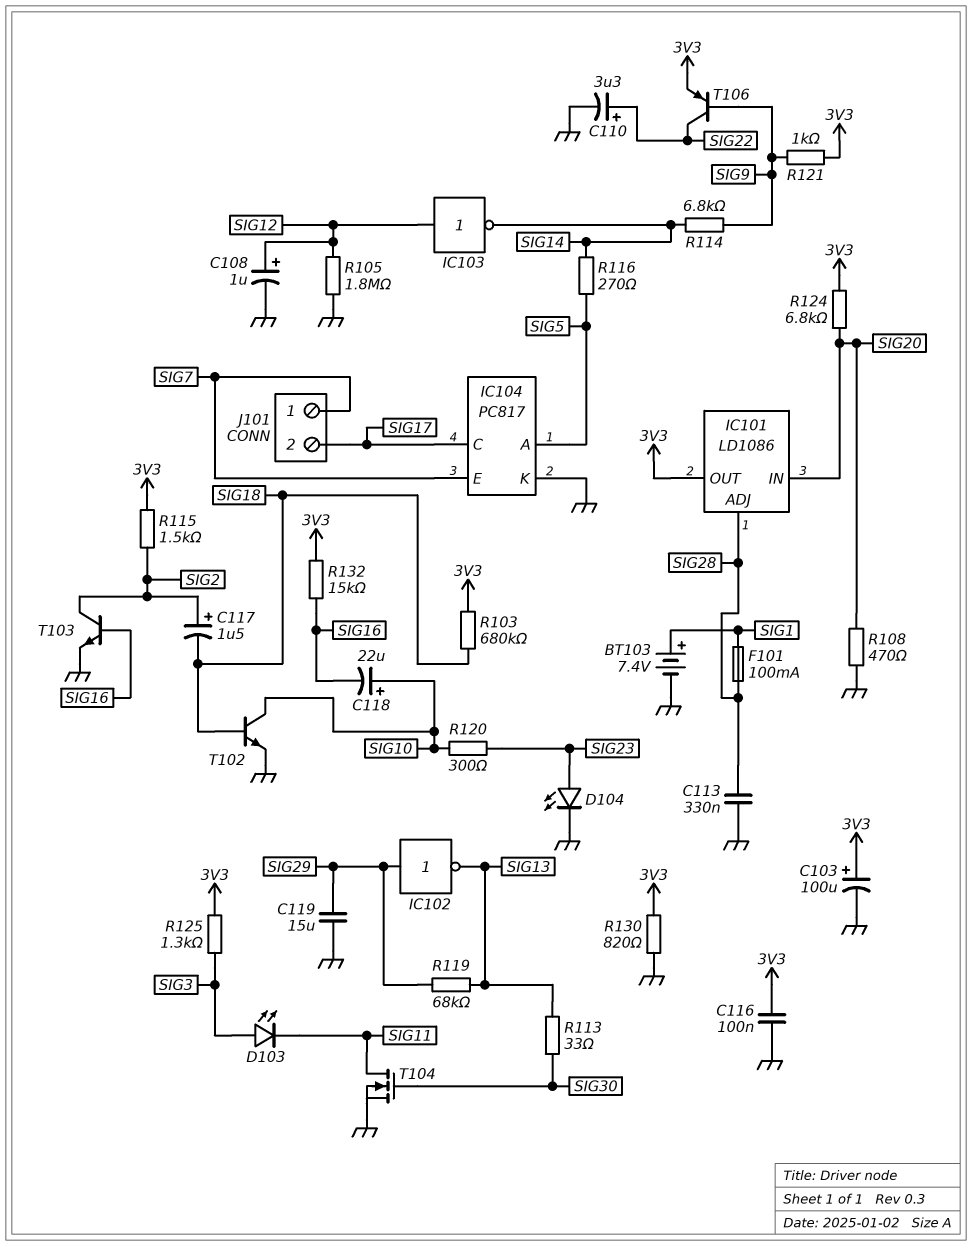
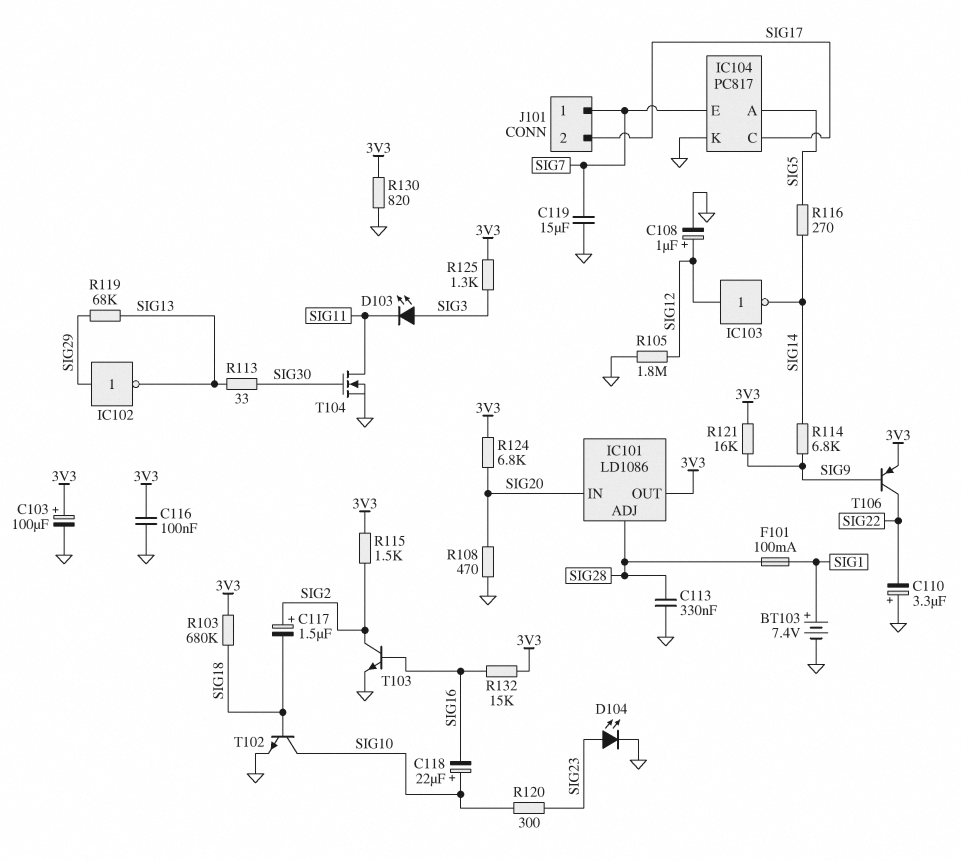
C110: 3.3uF (plus SIG22, minus GND) -> 3.3uF (plus GND, minus SIG22)
C119: 15uF (GND, SIG29) -> 15uF (GND, SIG7)
R121: 1k (3V3, SIG9) -> 16k (3V3, SIG9)

